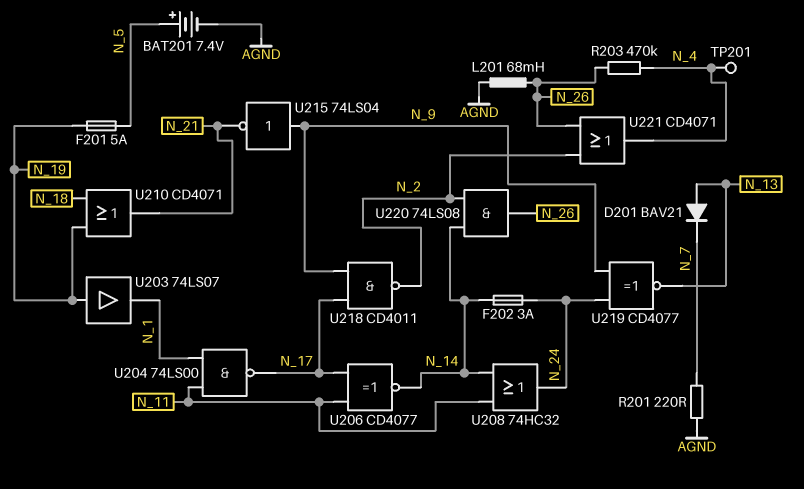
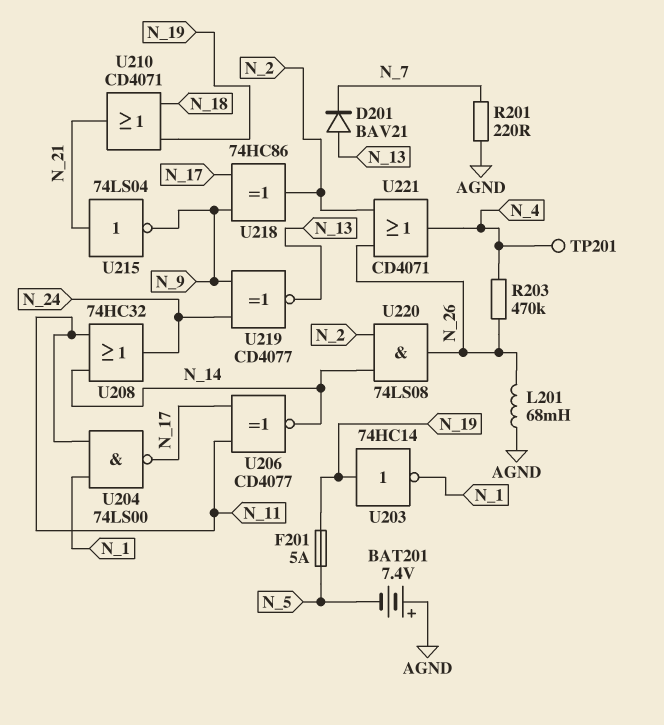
BAT201: 7.4V (plus N_5, minus AGND) -> 7.4V (plus AGND, minus N_5)
F202: 3A (N_14, N_24) -> none
U203: buffer 74LS07 (in N_19, out N_1) -> NOT 74HC14 (in N_19, out N_1)
U215: NOT 74LS04 (in N_9, out N_21) -> NOT 74LS04 (in N_21, out N_9)
U218: NAND CD4011 (in N_9, in N_17, out N_2) -> XOR 74HC86 (in N_9, in N_17, out N_2)

